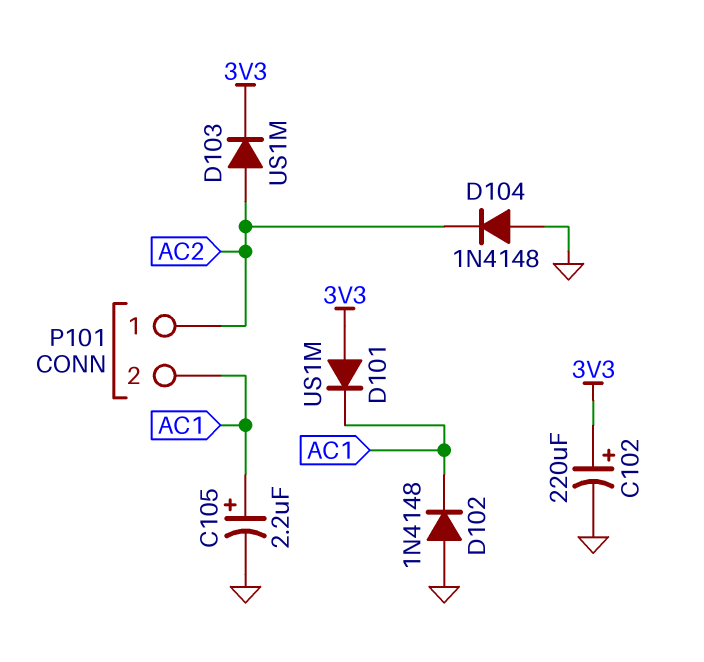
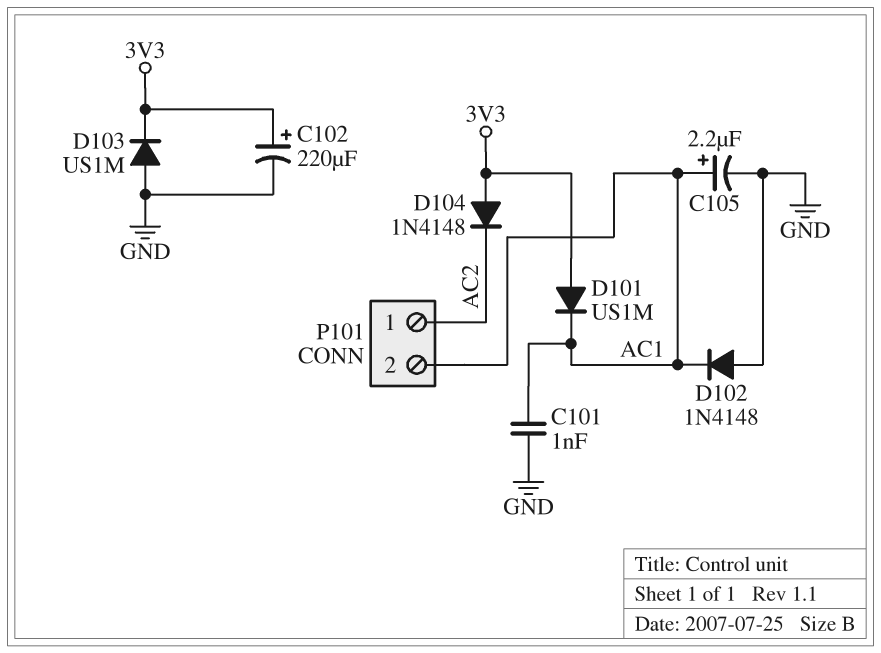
C101: none -> 1nF (AC1, GND)
D103: diode US1M (A AC2, K 3V3) -> diode US1M (A GND, K 3V3)
D104: diode 1N4148 (A GND, K AC2) -> diode 1N4148 (A 3V3, K AC2)

